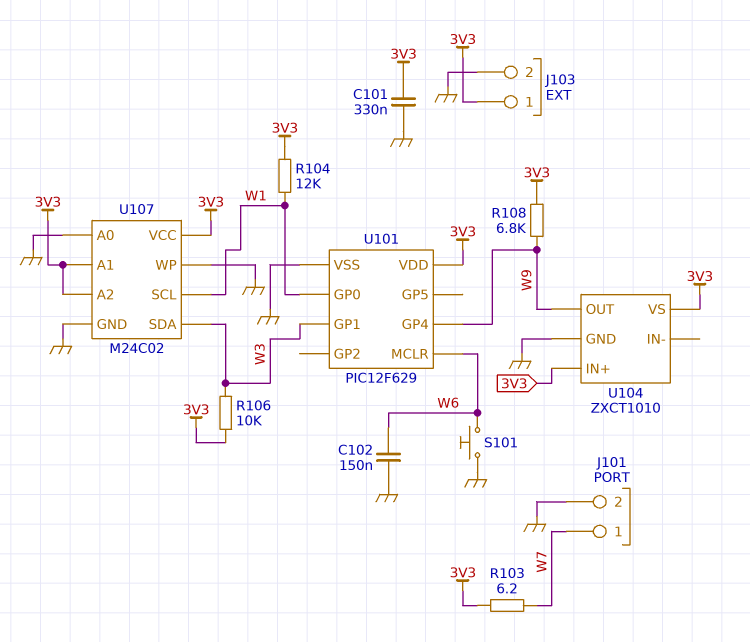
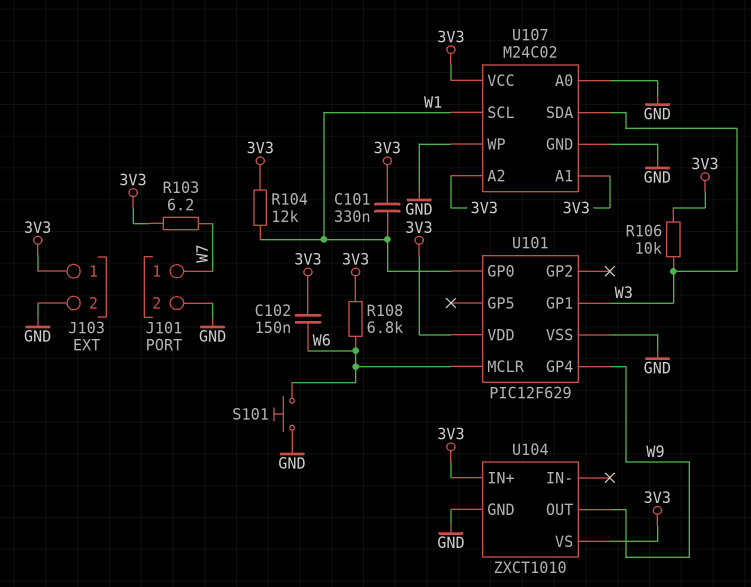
C101: 330nF (3V3, GND) -> 330nF (3V3, W1)
C102: 150nF (GND, W6) -> 150nF (3V3, W6)
R108: 6.8k (3V3, W9) -> 6.8k (3V3, W6)

